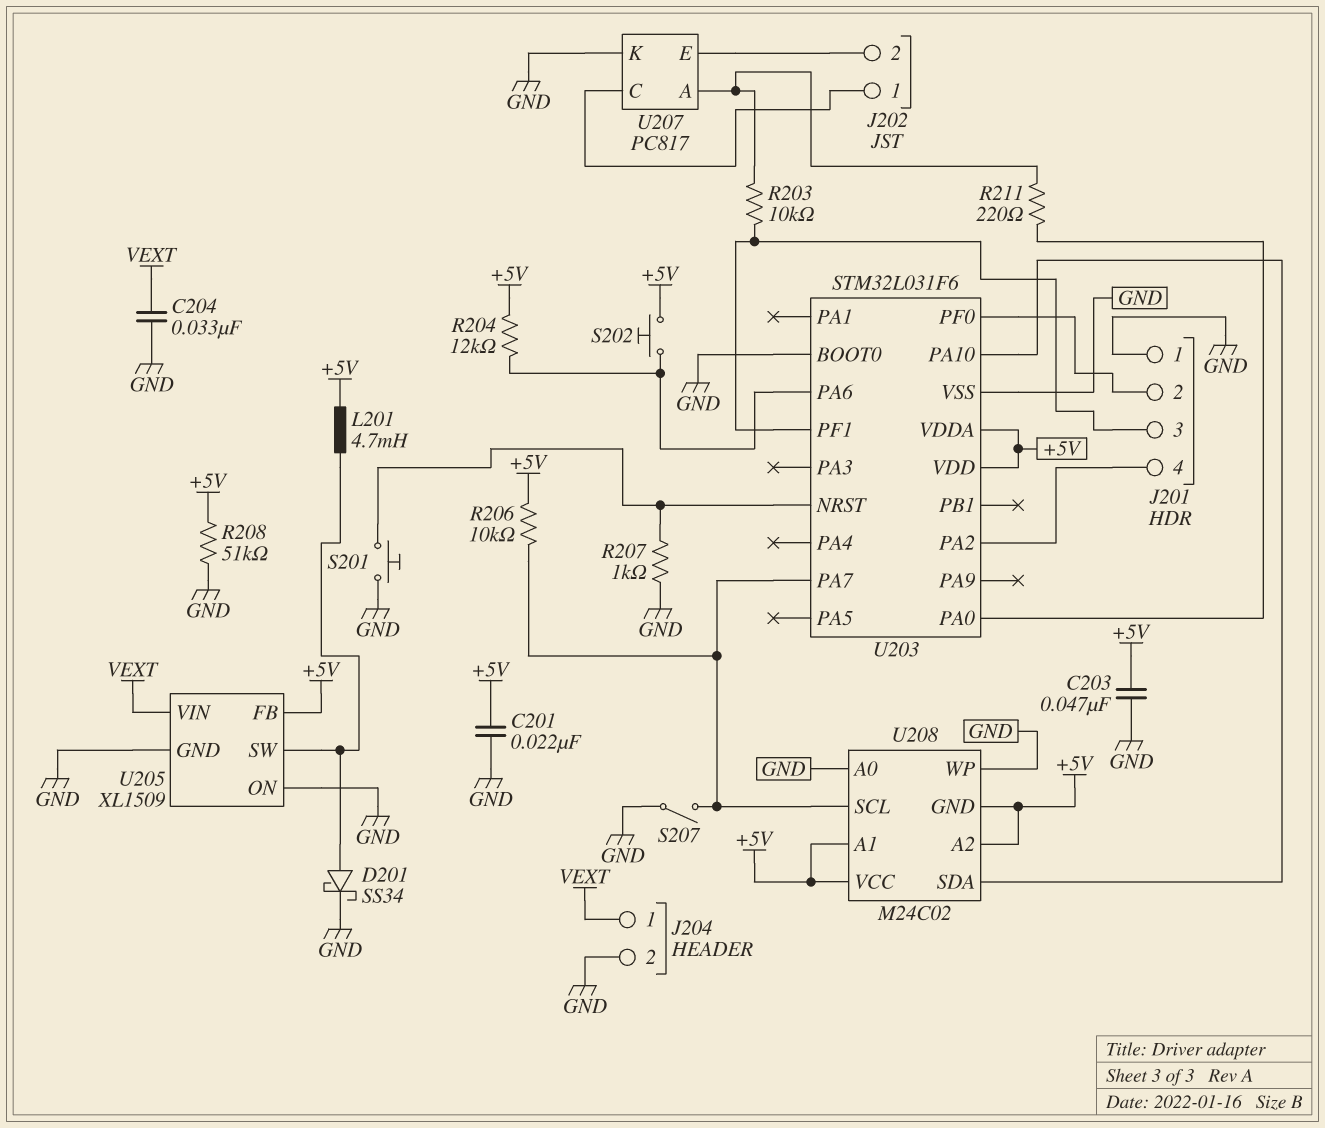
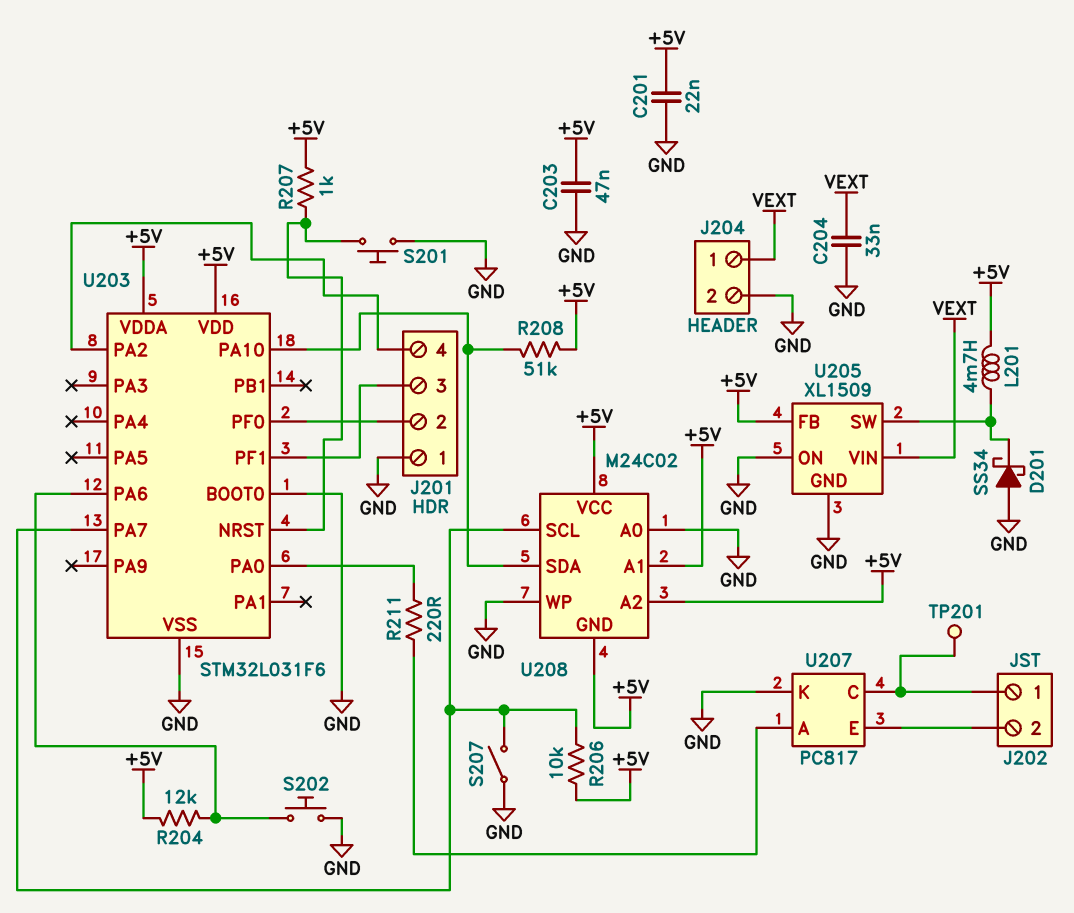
D201: schottky SS34 (A U205/SW, K GND) -> schottky SS34 (A GND, K U205/SW)
R203: 10k (J201/3, U207/A) -> none
R207: 1k (GND, U203/NRST) -> 1k (+5V, U203/NRST)
R208: 51k (+5V, GND) -> 51k (+5V, U203/PA10)
S202: button (+5V, U203/PA6) -> button (GND, U203/PA6)
TP201: none -> test point (J202/1)

